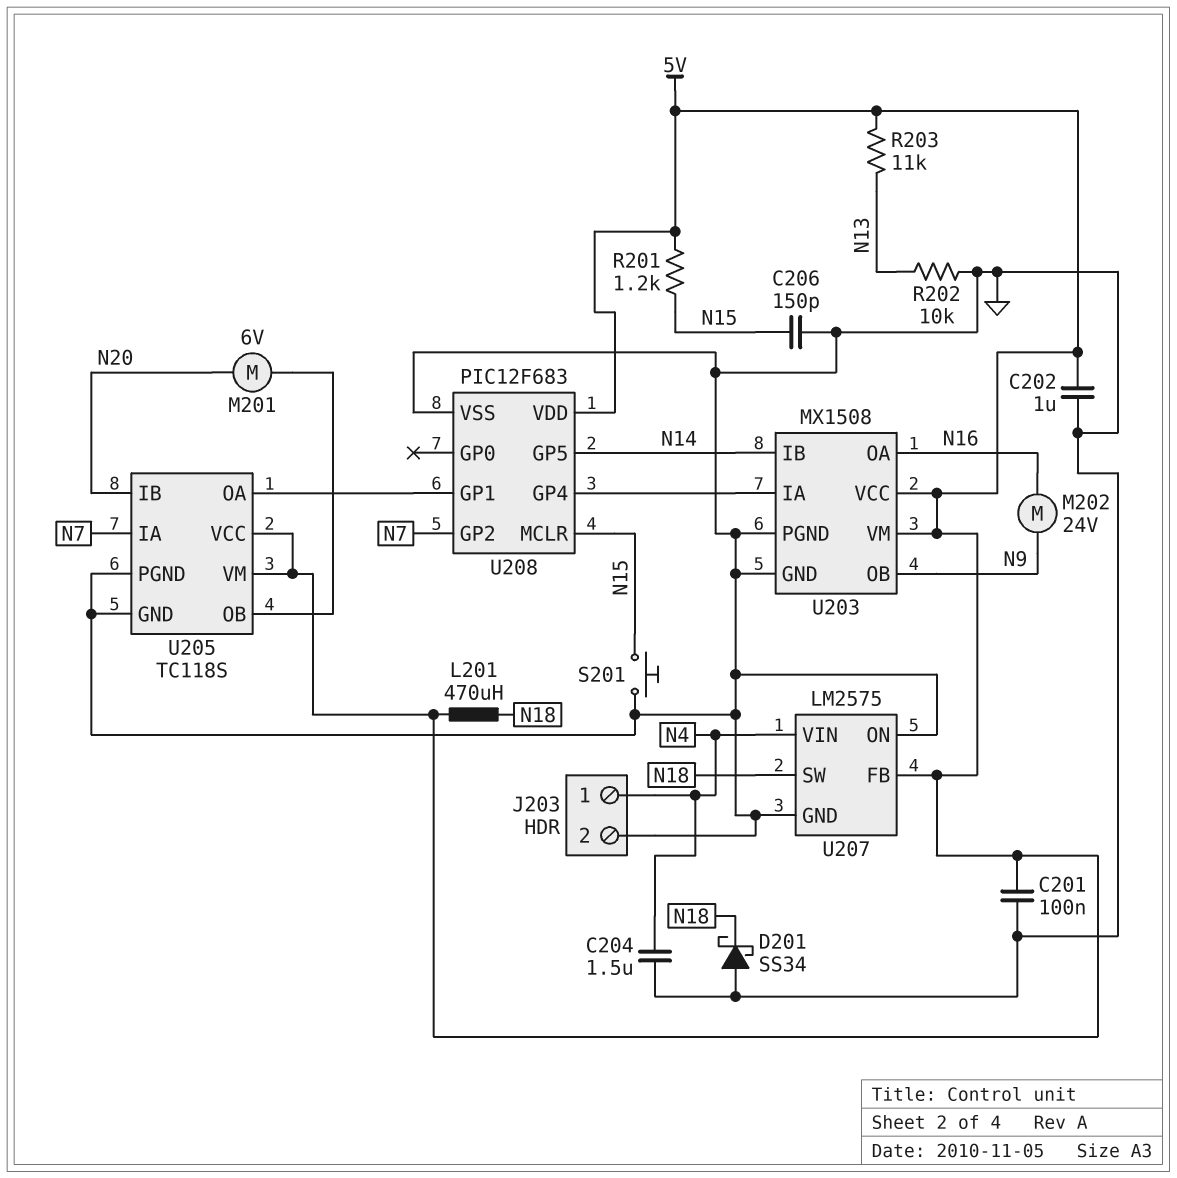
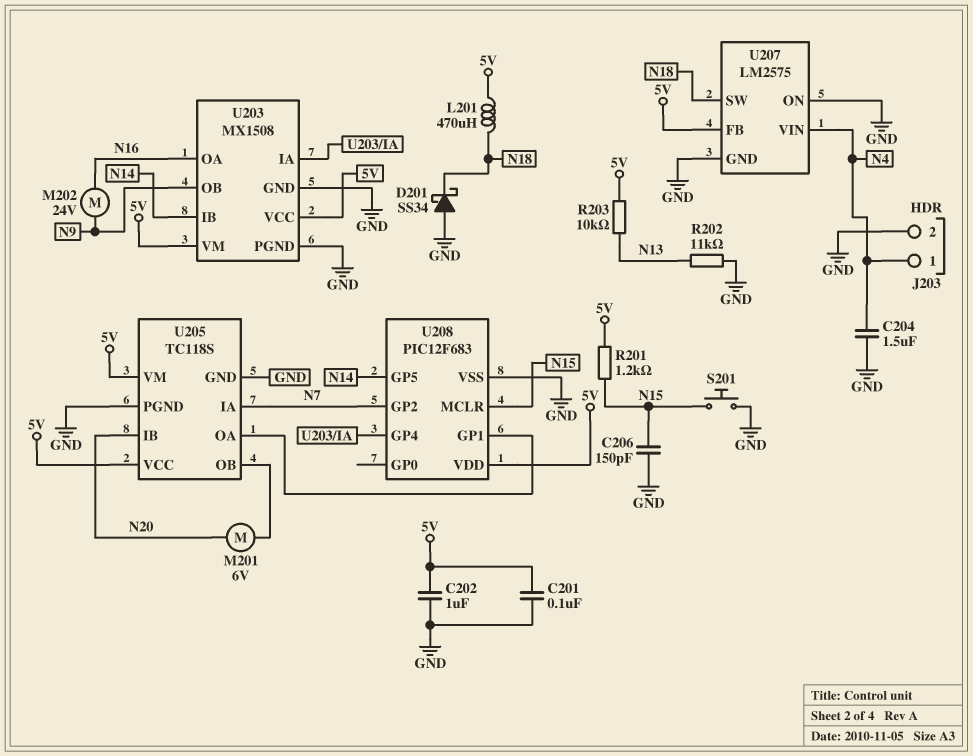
R202: 10k (GND, N13) -> 11k (GND, N13)
R203: 11k (5V, N13) -> 10k (5V, N13)

